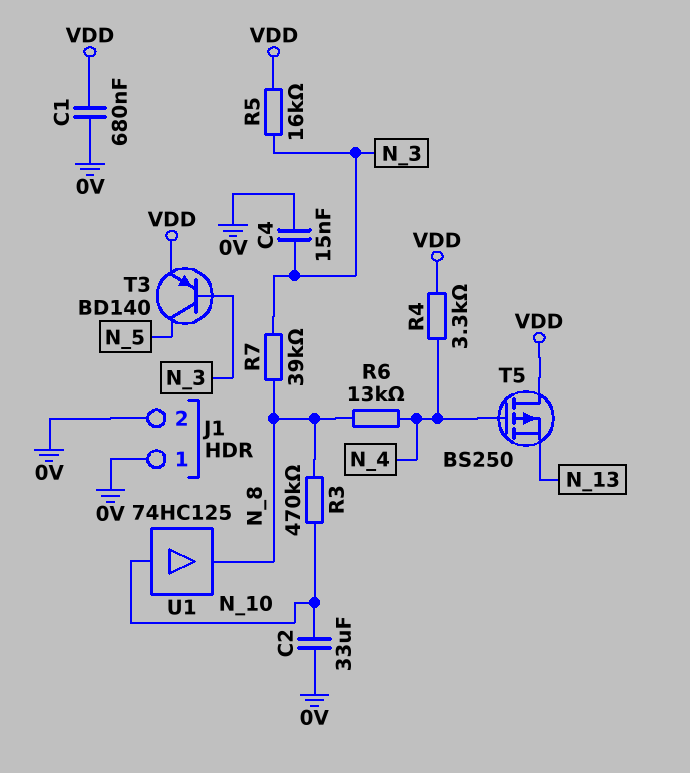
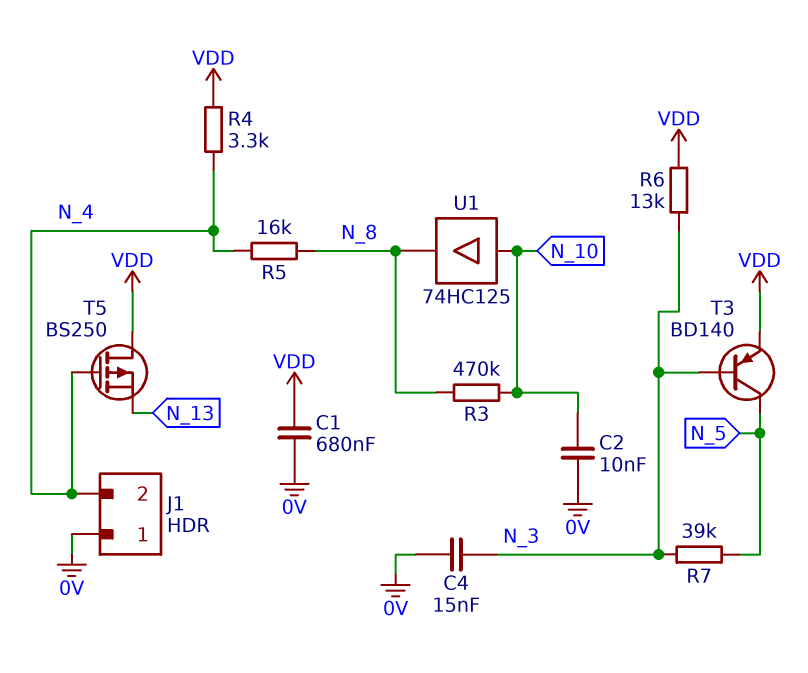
C2: 33uF (0V, N_10) -> 10nF (0V, N_10)
J1 pin 2: 0V -> N_4
R5: 16k (N_3, VDD) -> 16k (N_4, N_8)
R6: 13k (N_4, N_8) -> 13k (N_3, VDD)
R7: 39k (N_3, N_8) -> 39k (N_3, N_5)

